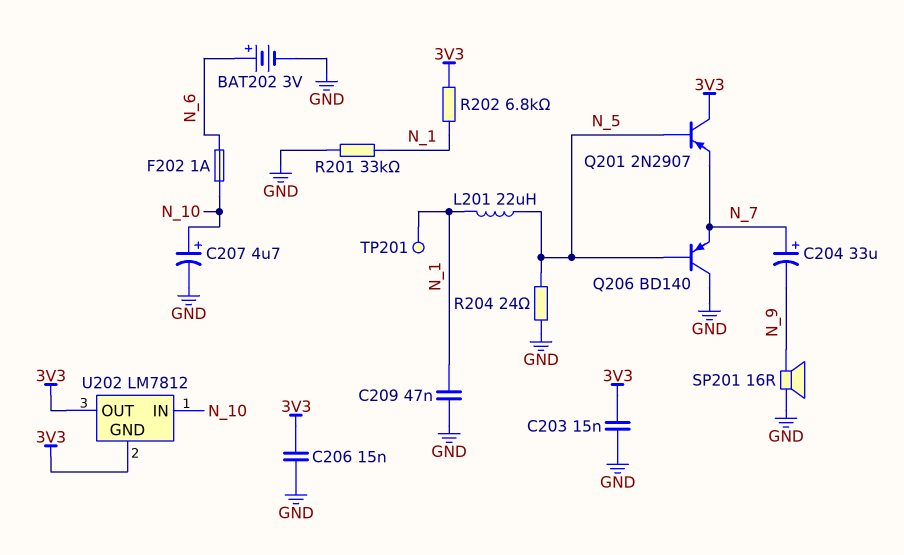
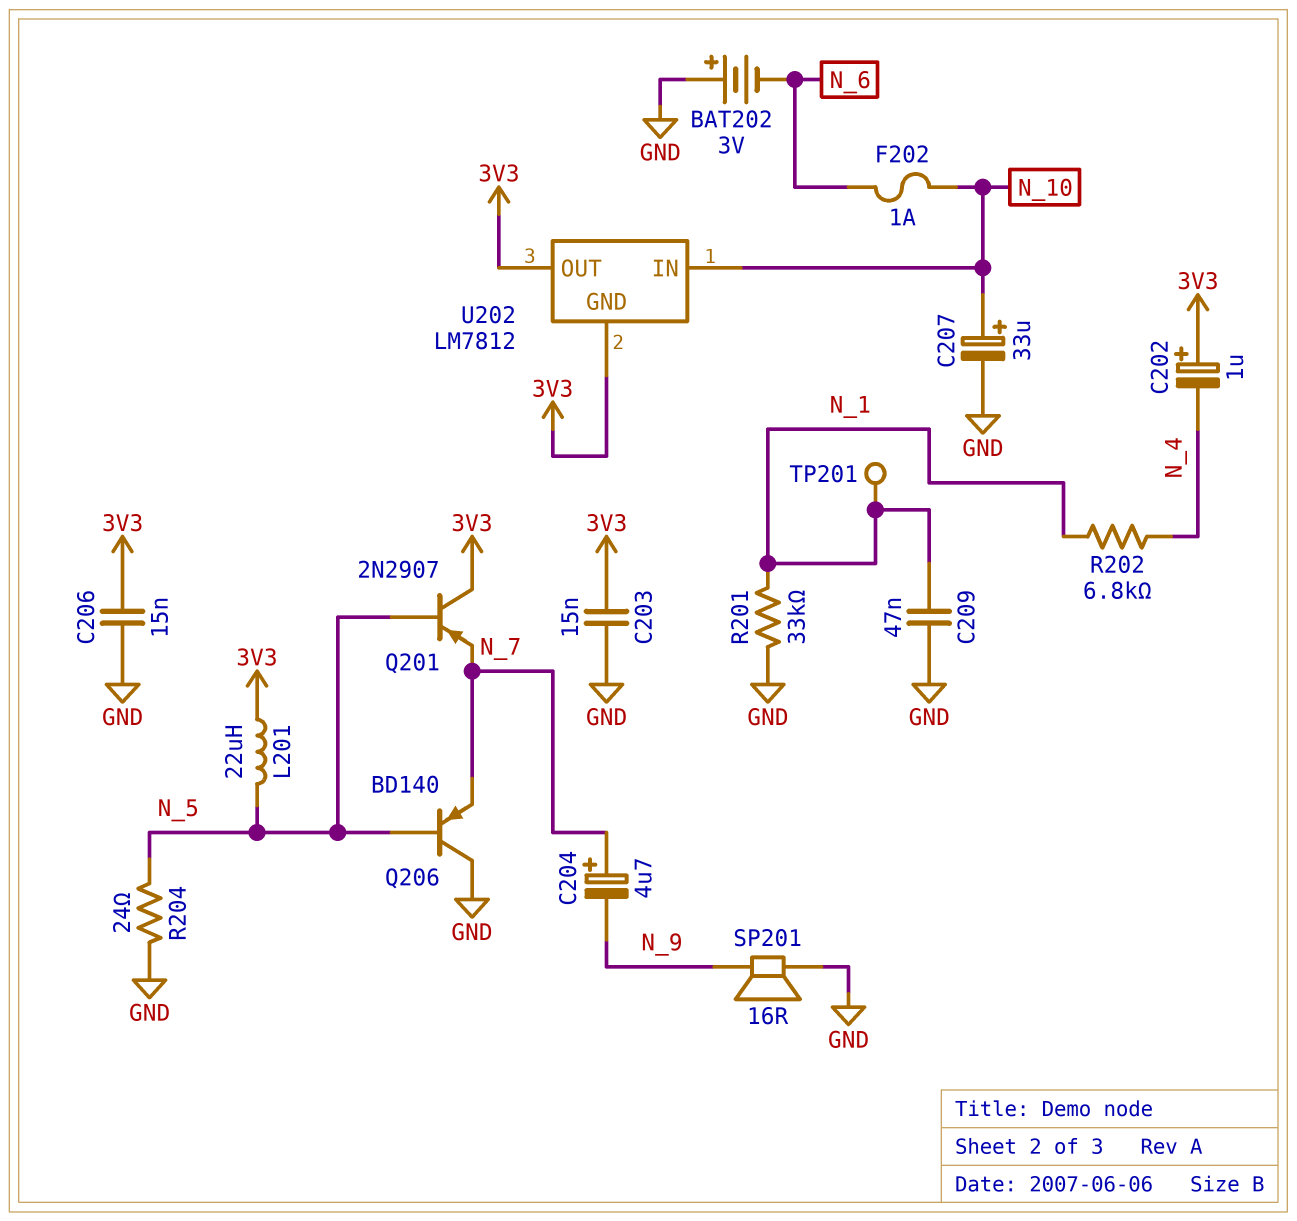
BAT202: 3V (plus N_6, minus GND) -> 3V (plus GND, minus N_6)
C202: none -> 1uF (plus 3V3, minus N_4)
C204: 33uF (plus N_7, minus N_9) -> 4.7uF (plus N_7, minus N_9)
C207: 4.7uF (plus N_10, minus GND) -> 33uF (plus N_10, minus GND)
L201: 22uH (N_1, N_5) -> 22uH (3V3, N_5)
R202: 6.8k (3V3, N_1) -> 6.8k (N_1, N_4)

